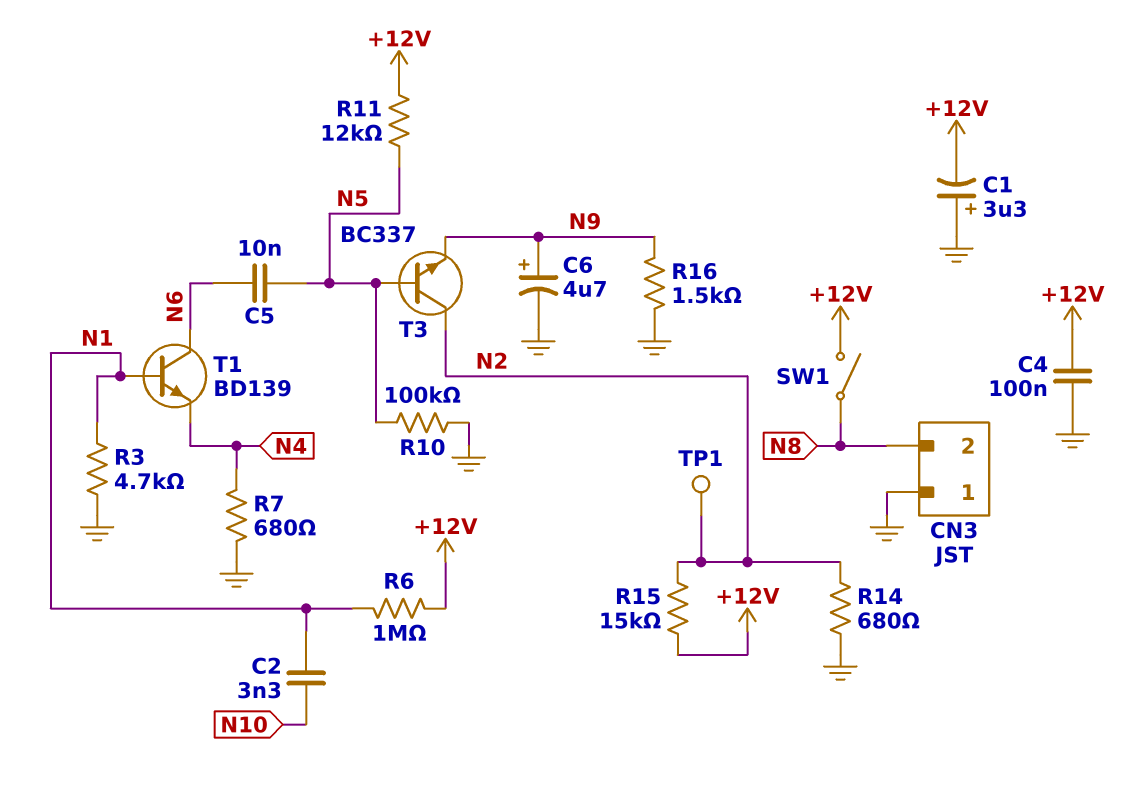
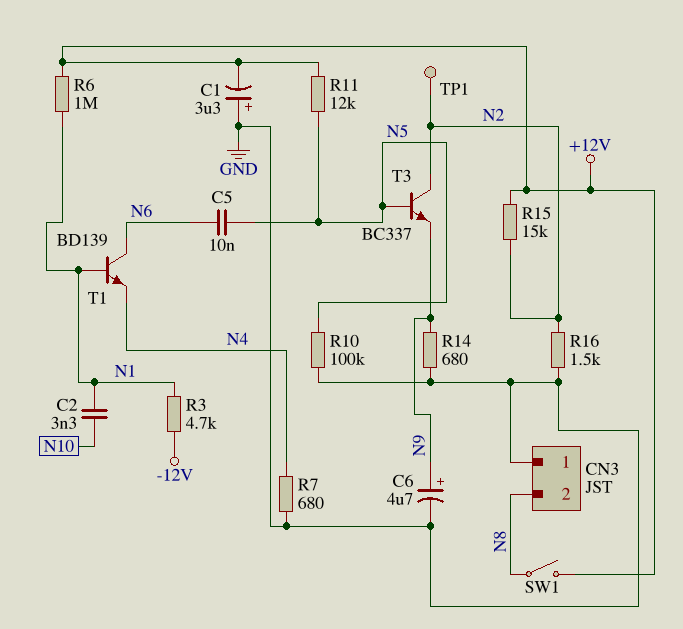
C4: 100nF (+12V, GND) -> none
R3: 4.7k (GND, N1) -> 4.7k (-12V, N1)
R14: 680 (GND, N2) -> 680 (GND, N9)
R16: 1.5k (GND, N9) -> 1.5k (GND, N2)

